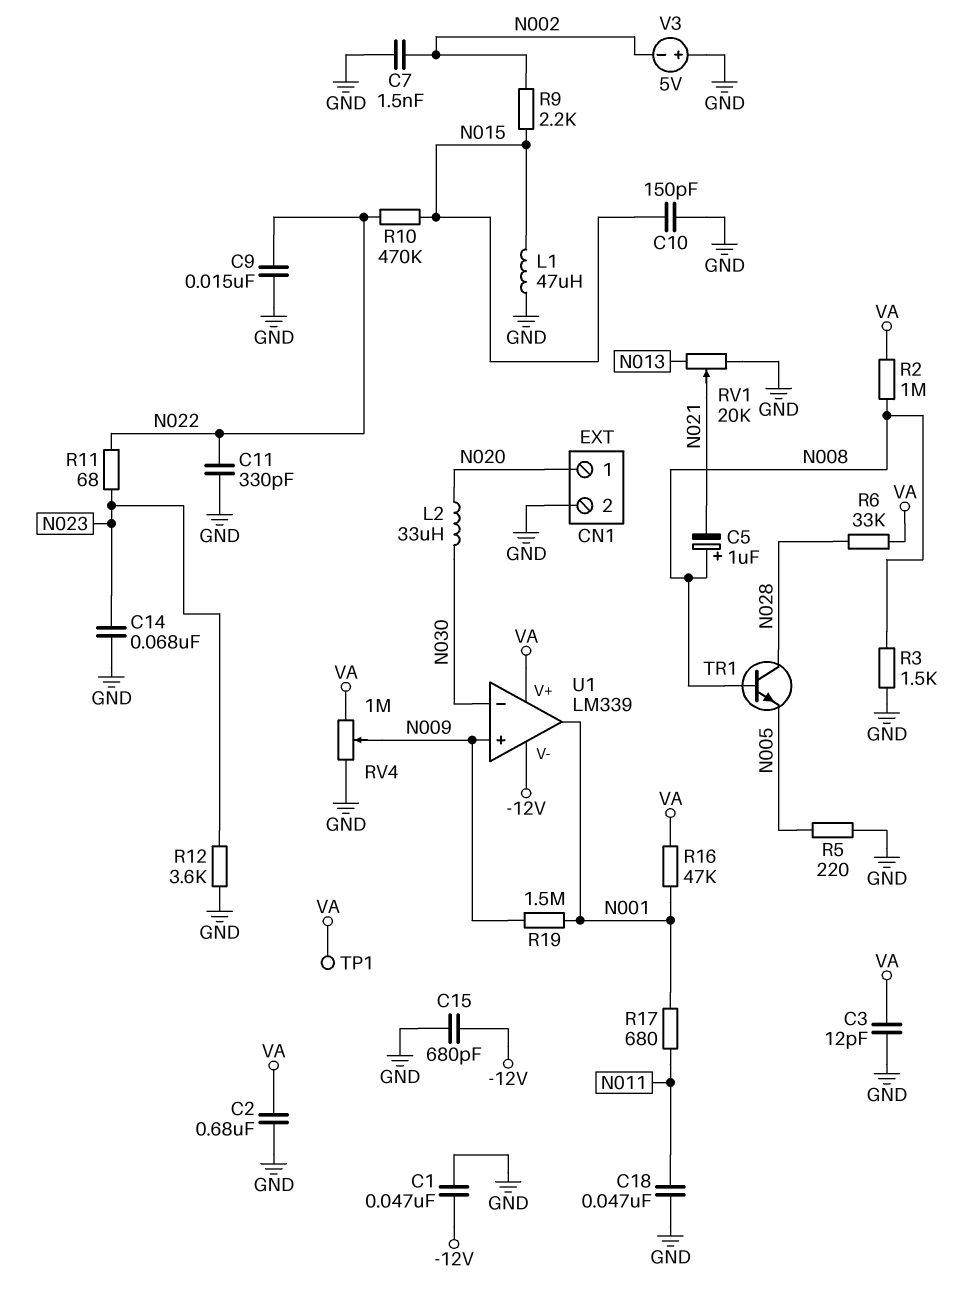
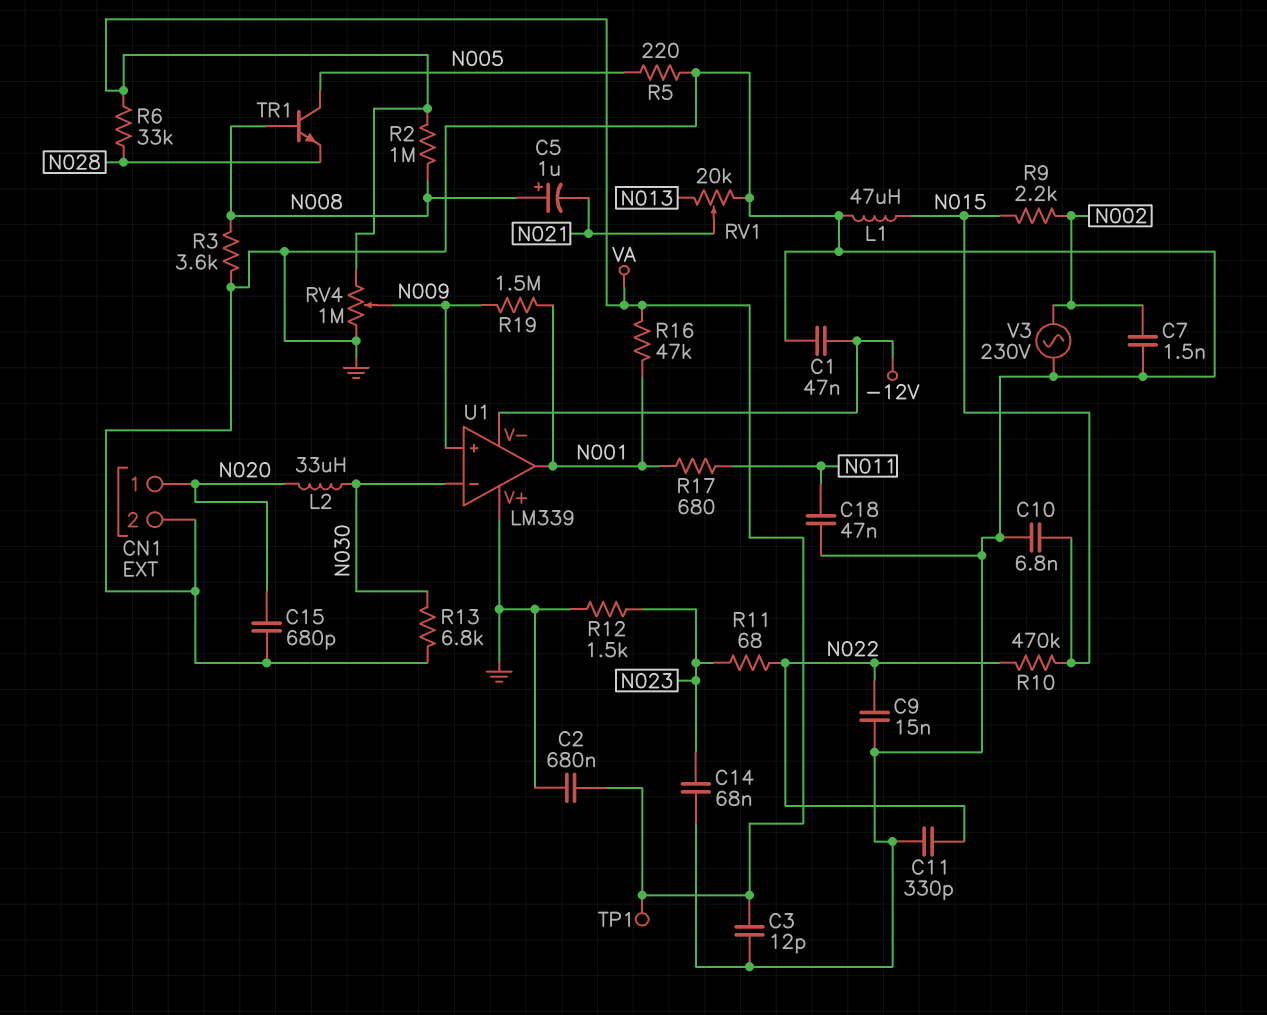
C10: 150pF (GND, N015) -> 6.8nF (GND, N015)
C15: 680pF (-12V, GND) -> 680pF (GND, N020)
R3: 1.5k (GND, N008) -> 3.6k (GND, N008)
R12: 3.6k (GND, N023) -> 1.5k (GND, N023)
R13: none -> 6.8k (GND, N030)
TR1: NPN (B N008, C N028, E N005) -> NPN (B N008, C N005, E N028)
U1 pin V+: VA -> GND
V3: 5V (plus GND, minus N002) -> AC 230V (GND, N002)

